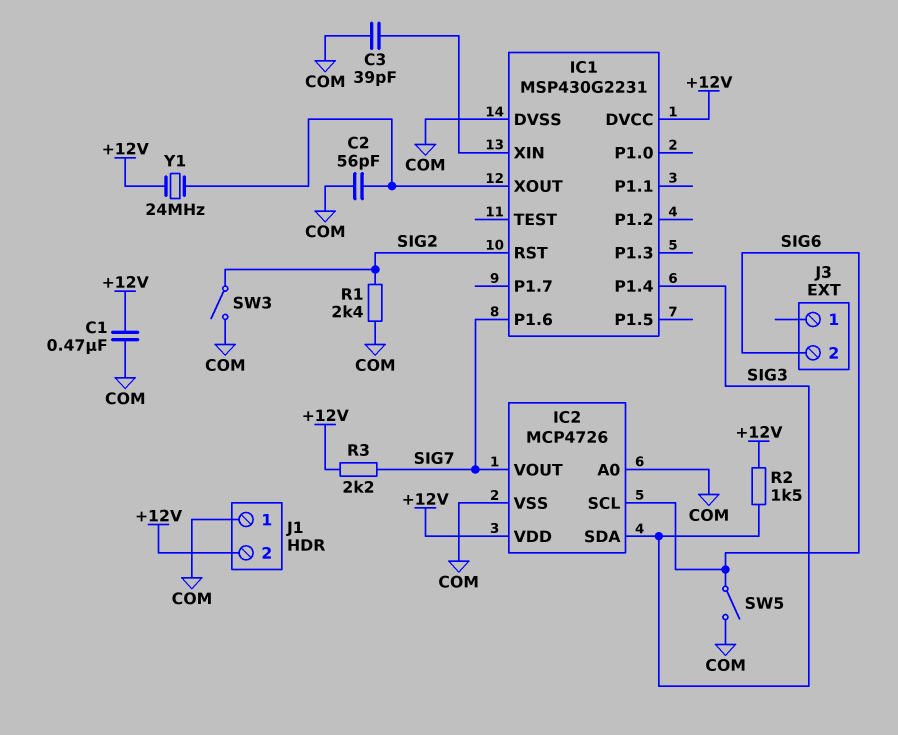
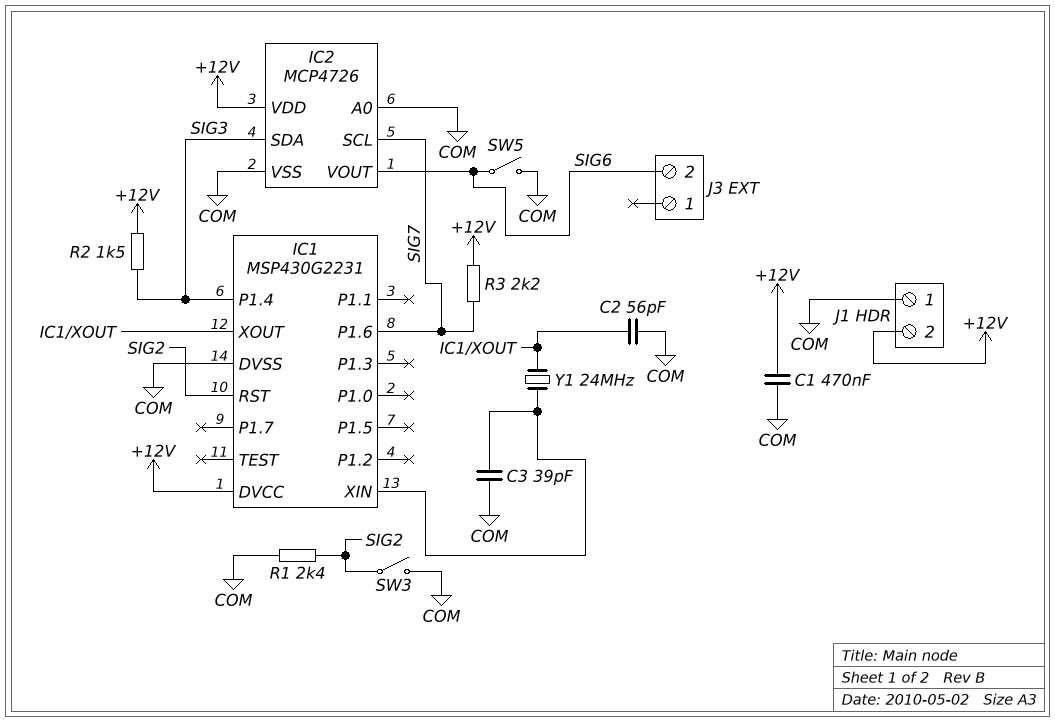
IC2 pin SCL: SIG6 -> SIG7
IC2 pin VOUT: SIG7 -> SIG6
Y1: 24MHz (+12V, IC1/XOUT) -> 24MHz (IC1/XIN, IC1/XOUT)

